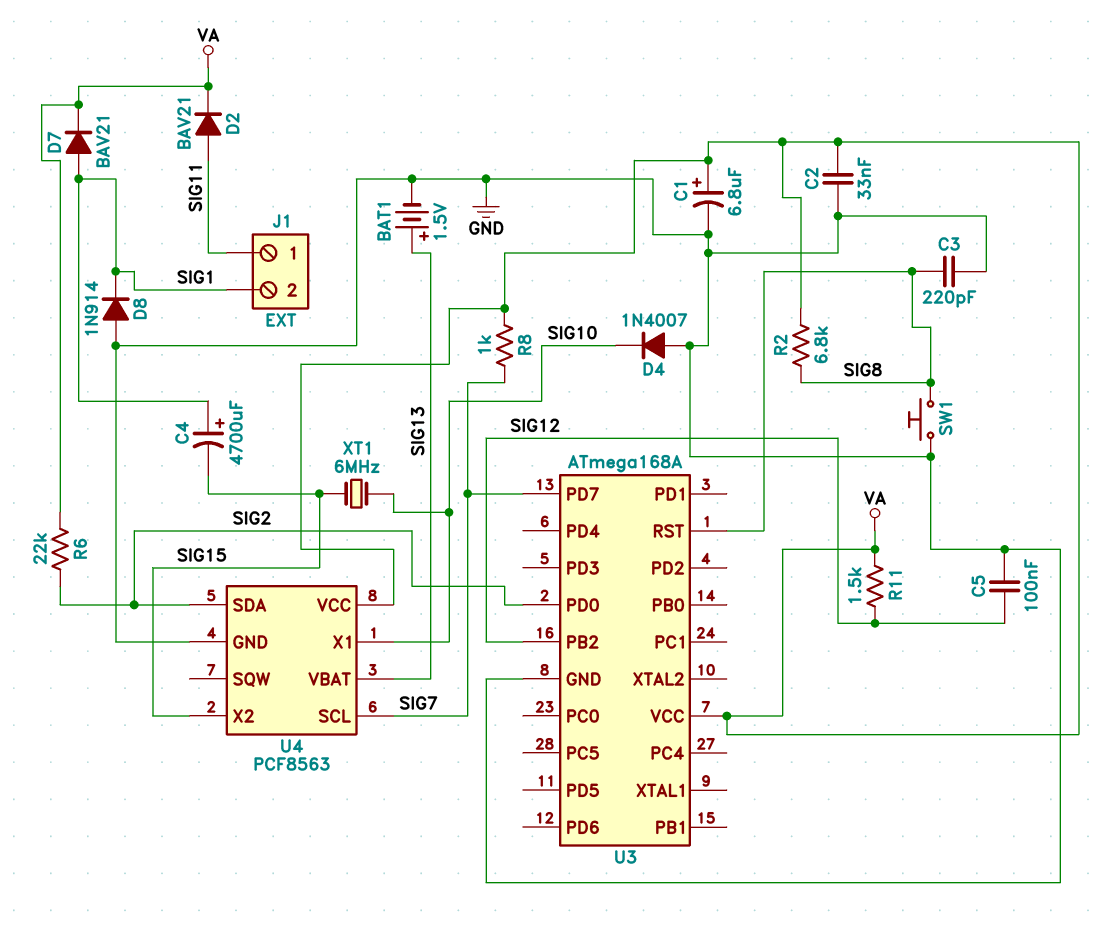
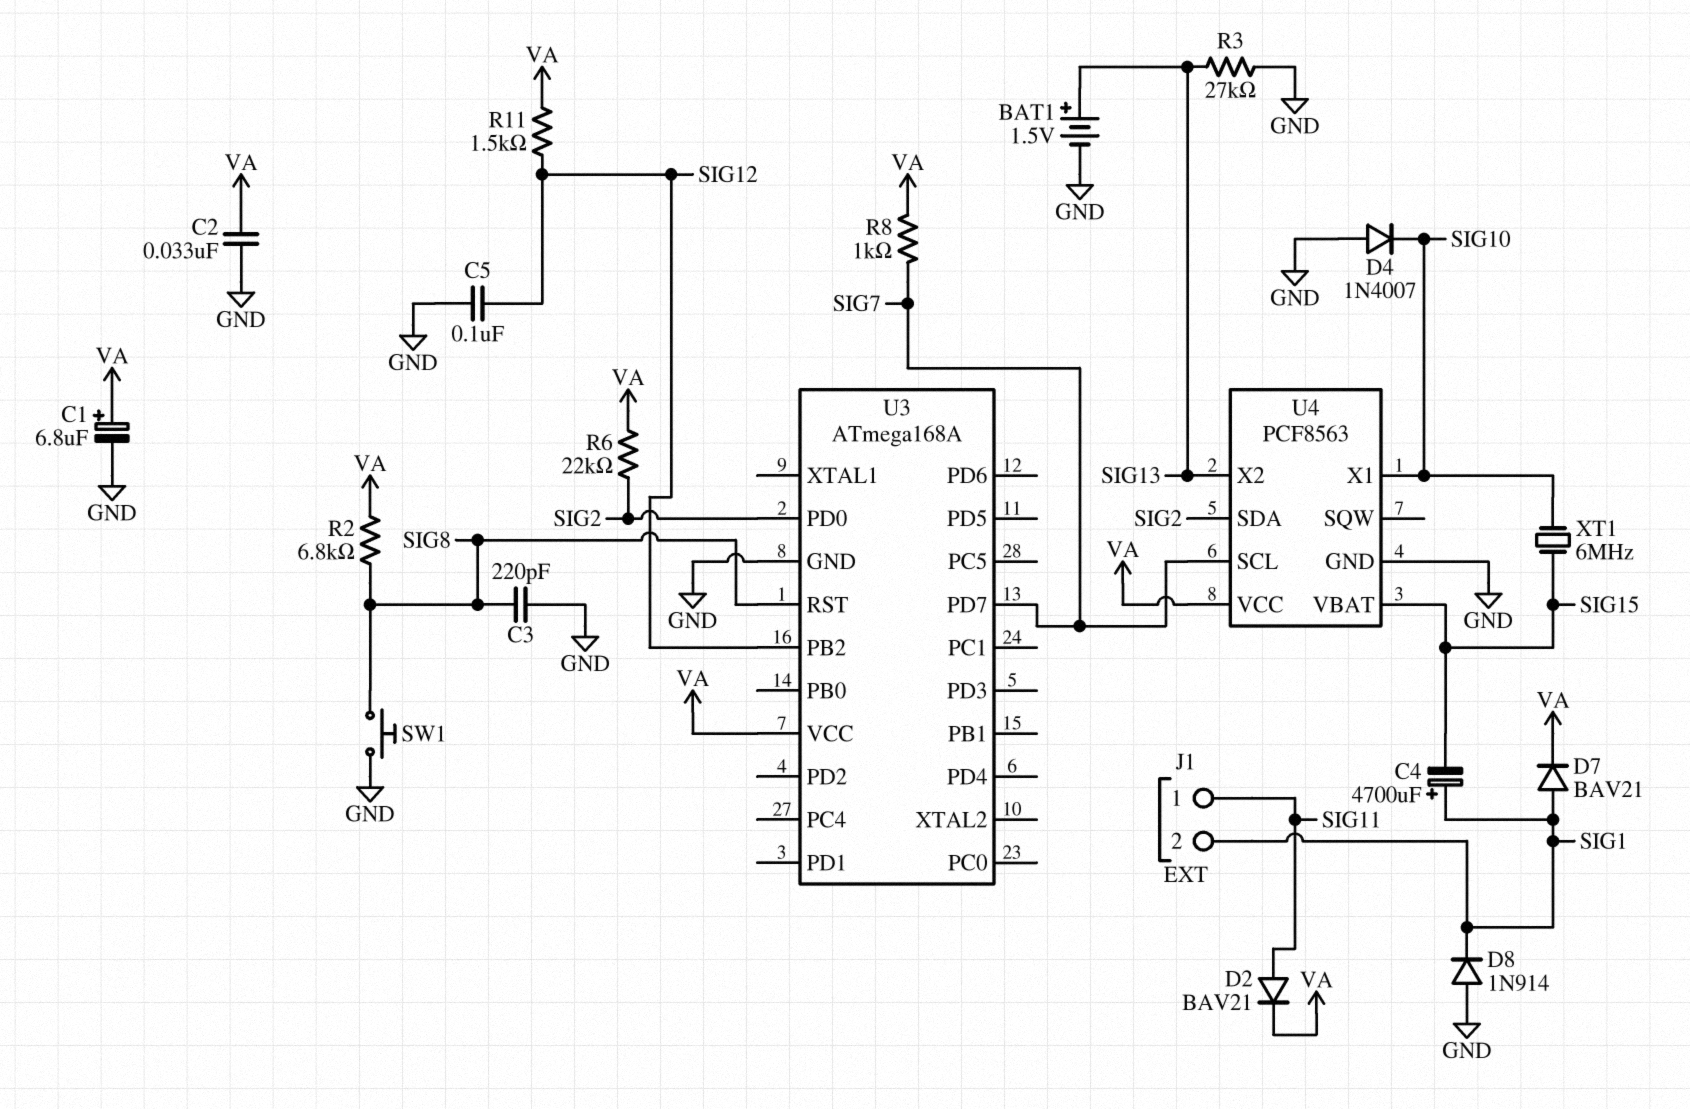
R3: none -> 27k (GND, SIG13)
U4 pin VBAT: SIG13 -> SIG15
U4 pin X2: SIG15 -> SIG13

